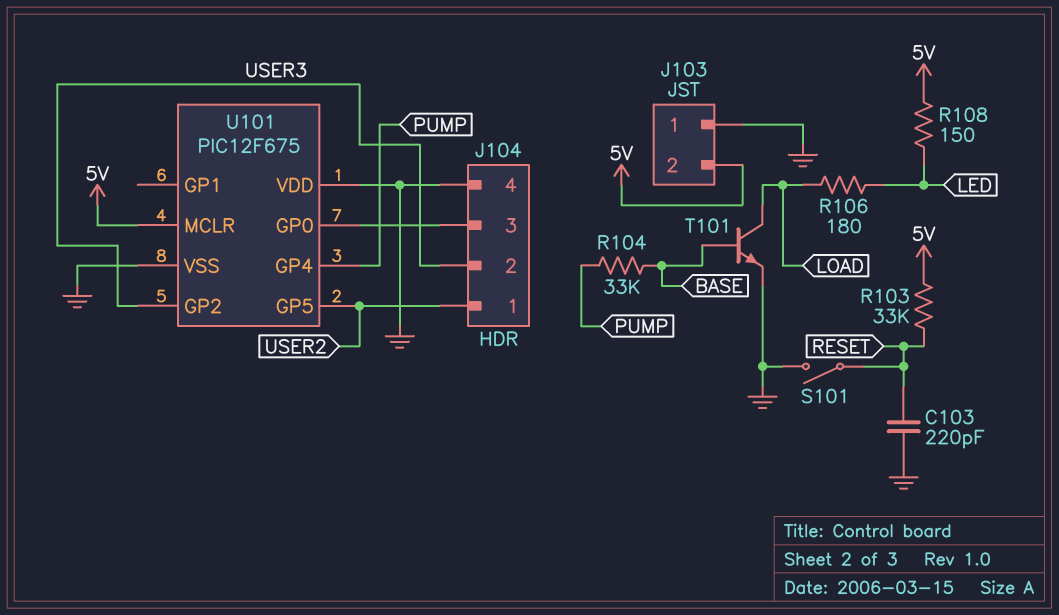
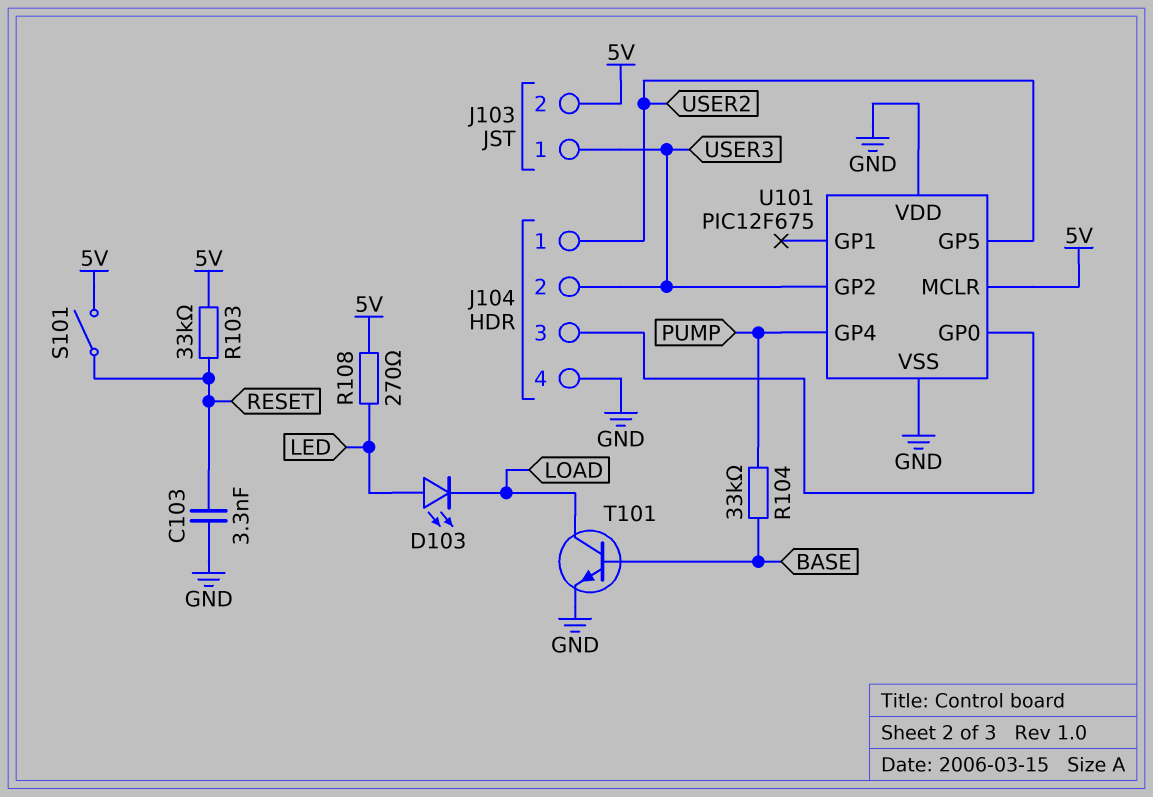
C103: 220pF (GND, RESET) -> 3.3nF (GND, RESET)
D103: none -> LED (A LED, K LOAD)
J103 pin 1: GND -> USER3
R106: 180 (LED, LOAD) -> none
R108: 150 (5V, LED) -> 270 (5V, LED)
S101: switch (GND, RESET) -> switch (5V, RESET)

